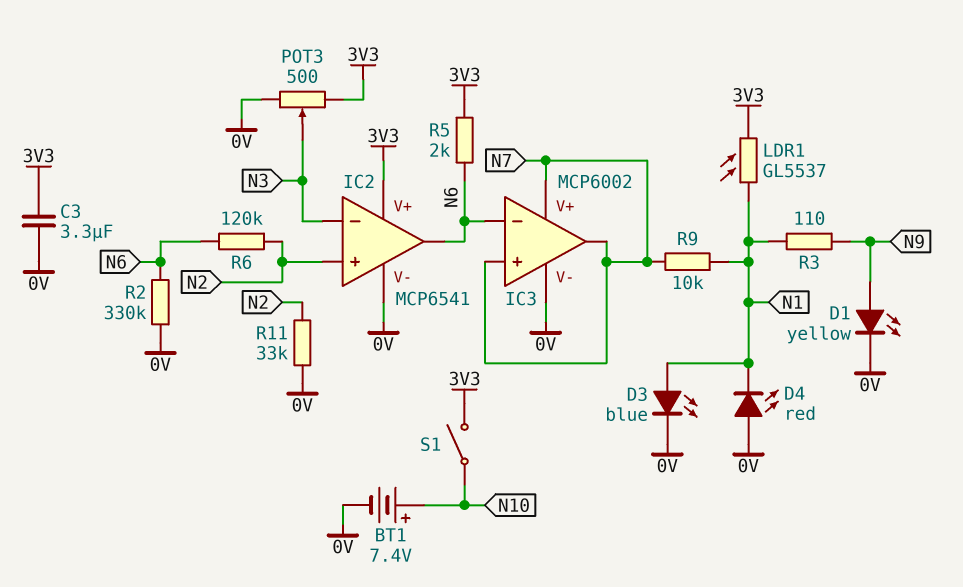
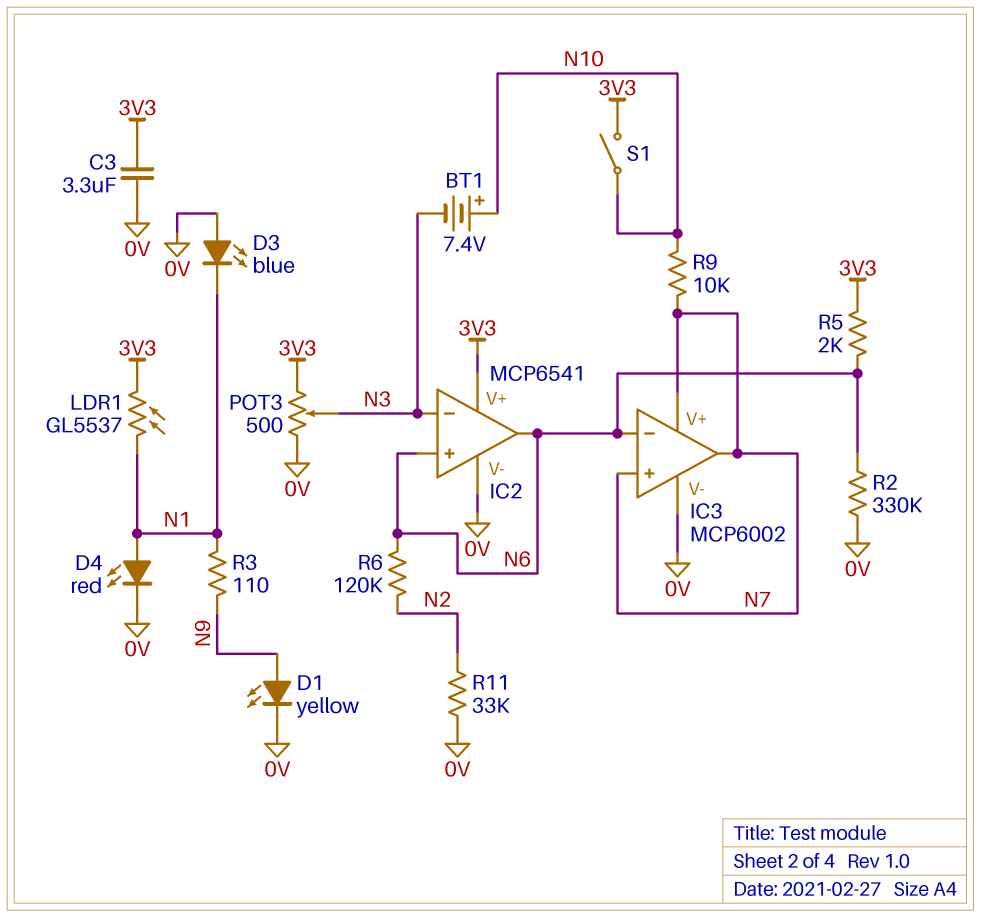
BT1: 7.4V (plus N10, minus 0V) -> 7.4V (plus N10, minus N3)
D3: LED blue (A N1, K 0V) -> LED blue (A 0V, K N1)
D4: LED red (A 0V, K N1) -> LED red (A N1, K 0V)
IC2 pin in+: N2 -> N6
R9: 10k (N1, N7) -> 10k (N7, N10)

